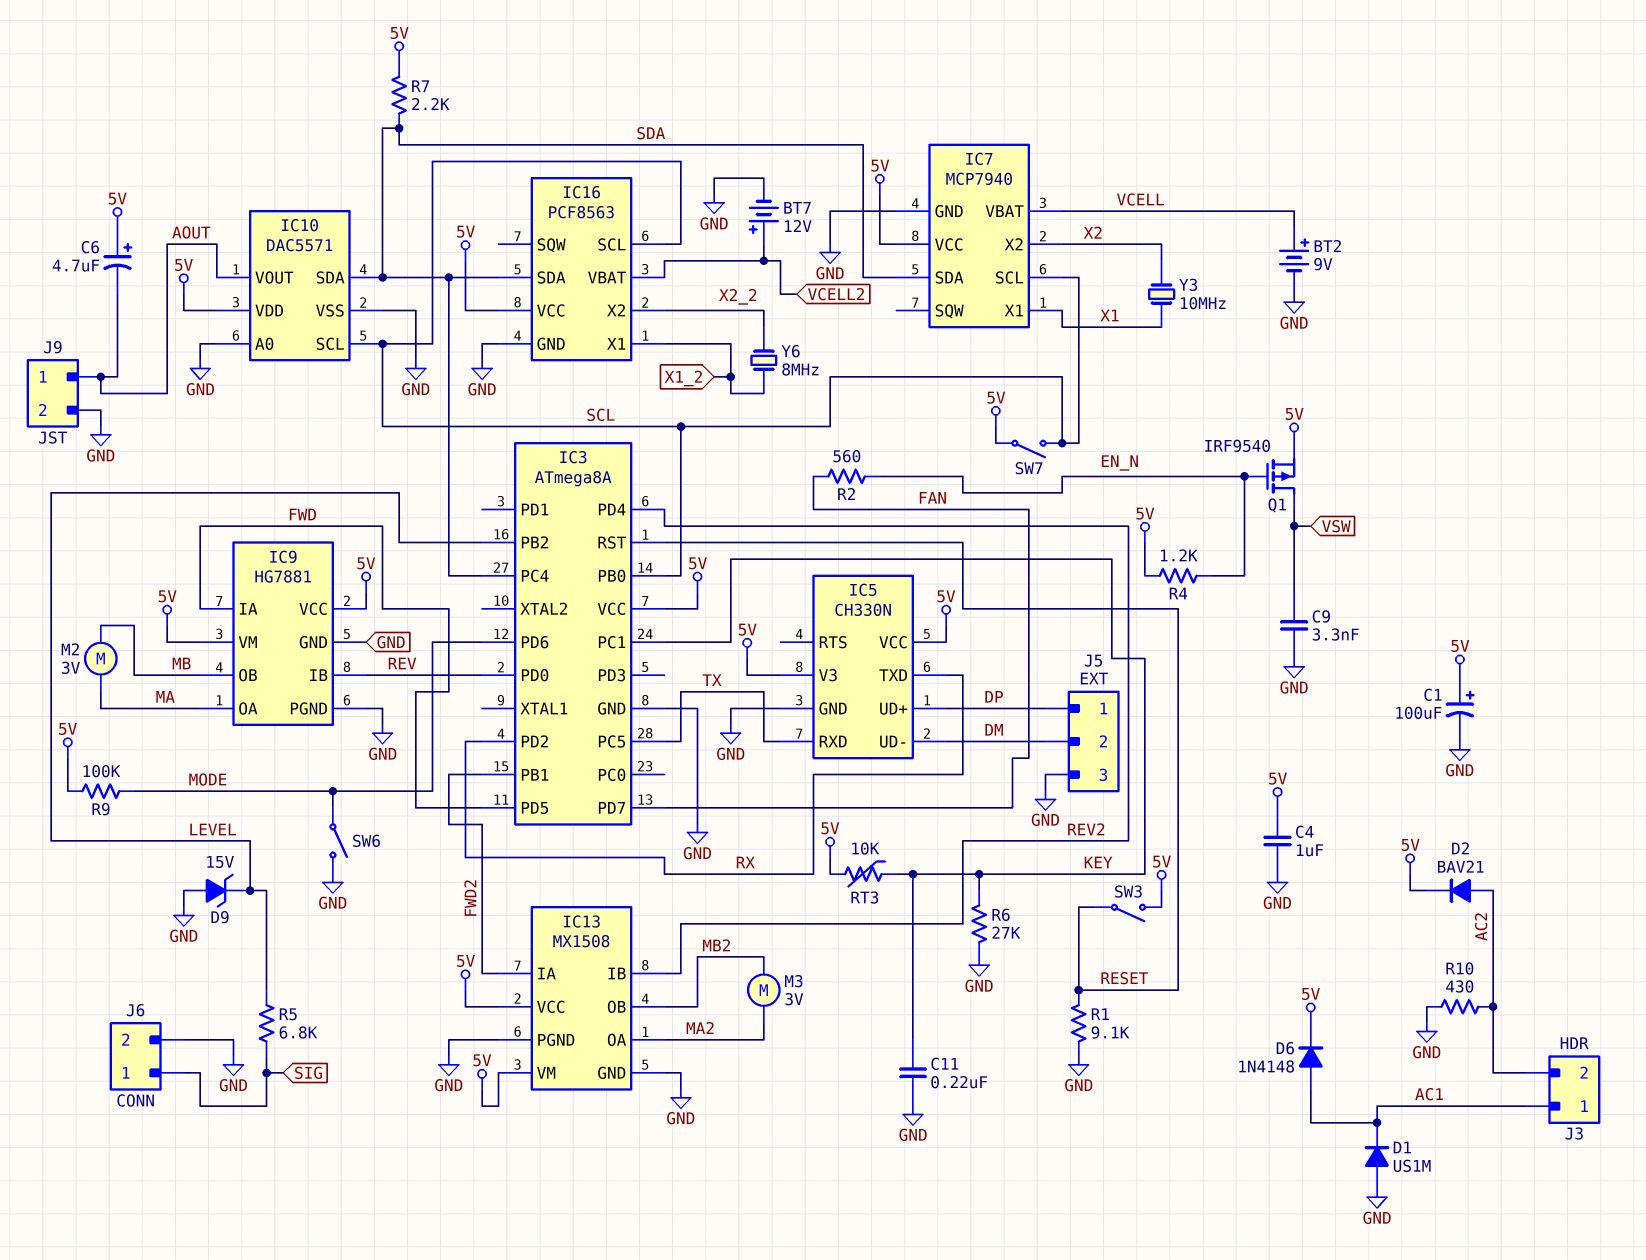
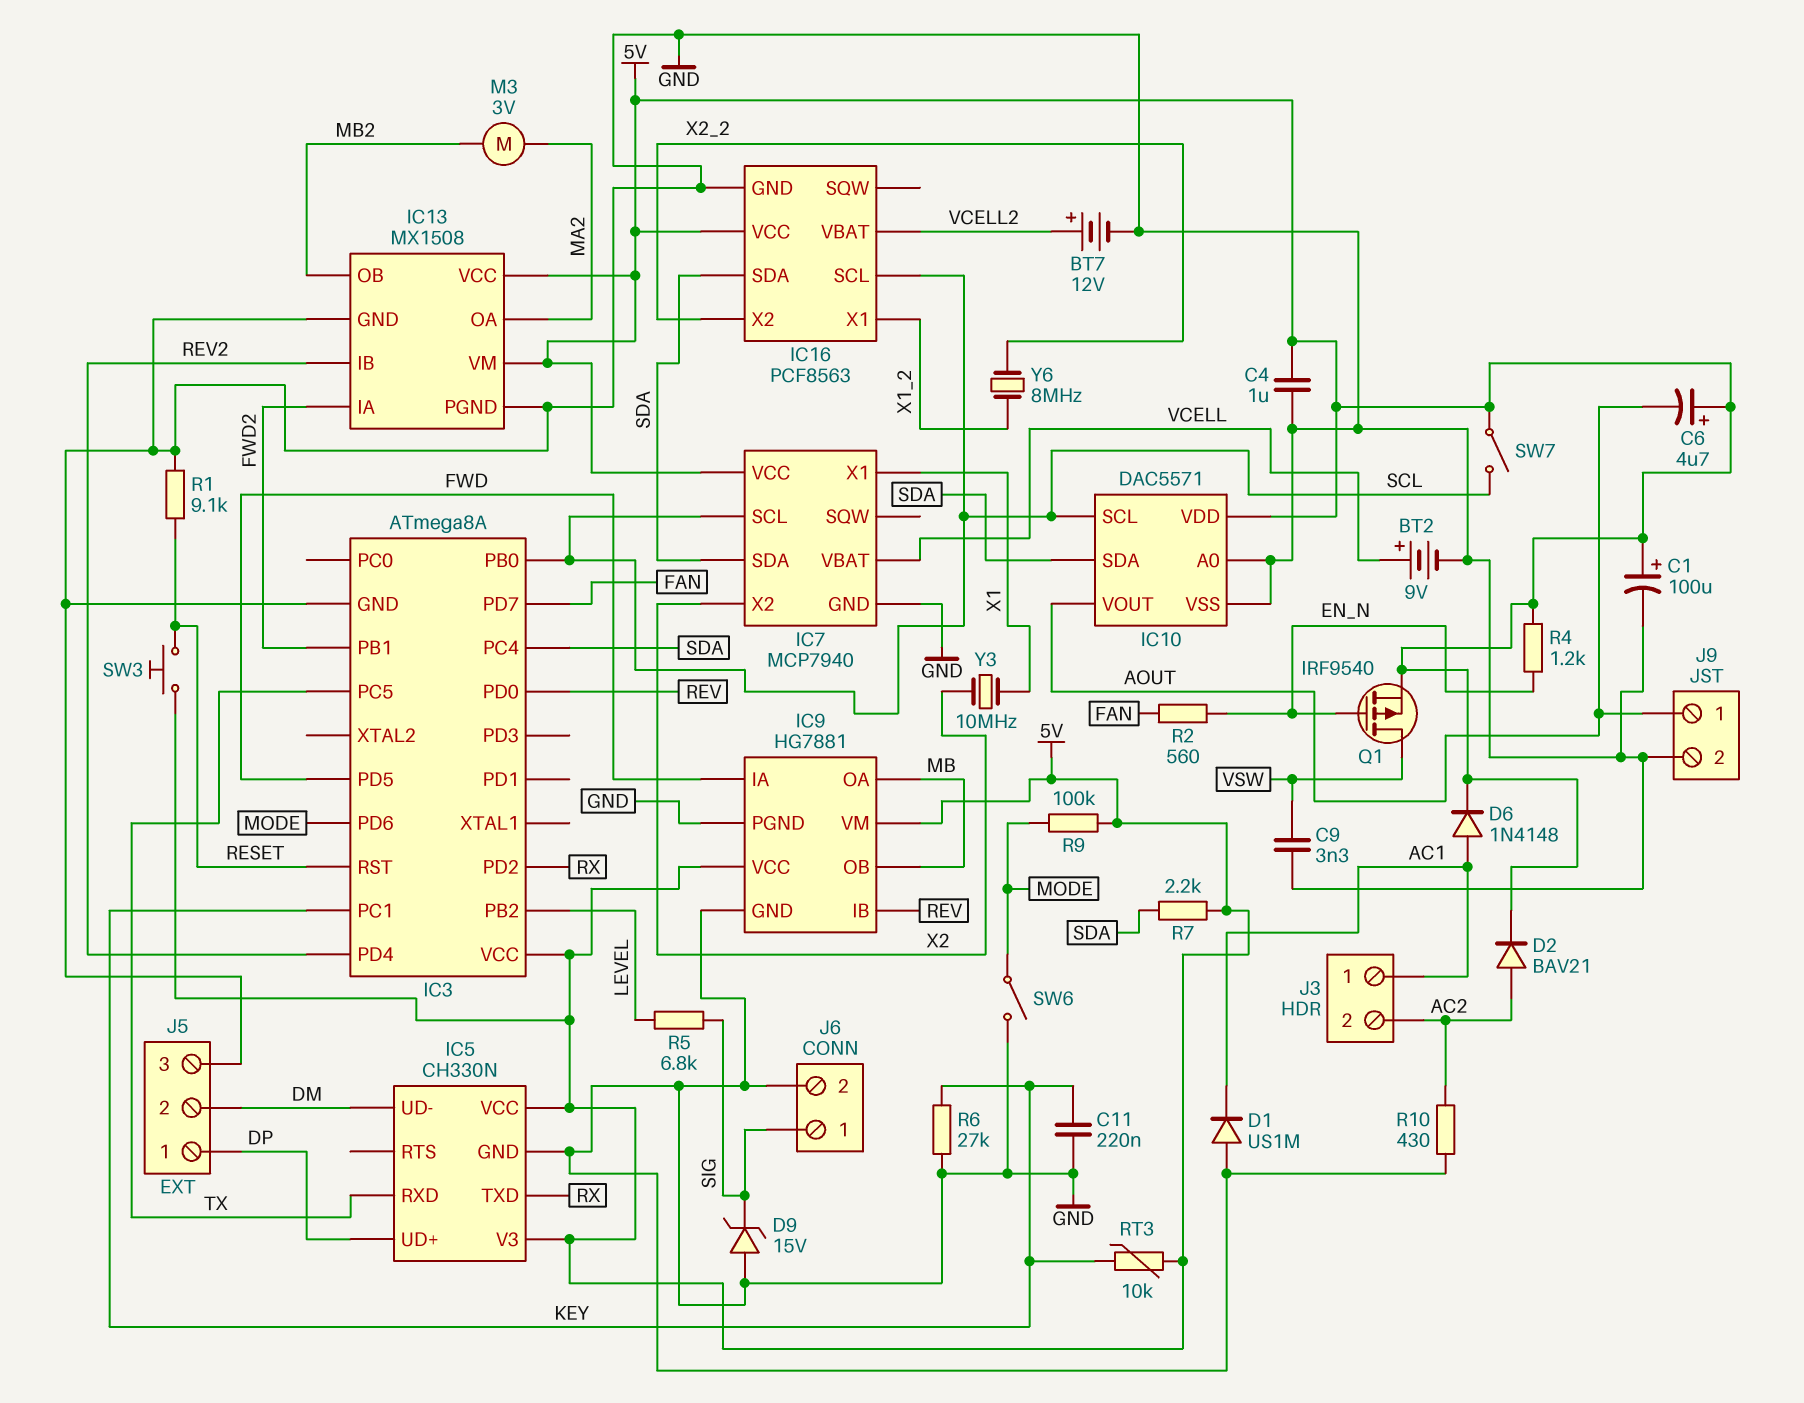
D9: zener 15V (A GND, K LEVEL) -> zener 15V (A GND, K SIG)
IC9 pin OA: MA -> MB
M2: motor 3V (MA, MB) -> none
SW3: switch (5V, RESET) -> button (5V, RESET)

